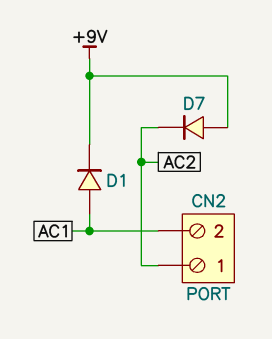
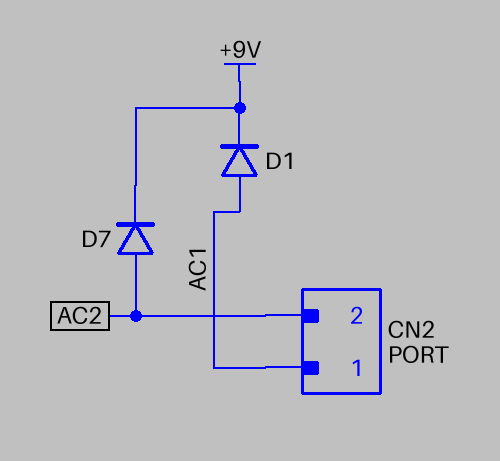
CN2 pin 1: AC2 -> AC1
CN2 pin 2: AC1 -> AC2
D7: diode (A +9V, K AC2) -> diode (A AC2, K +9V)

